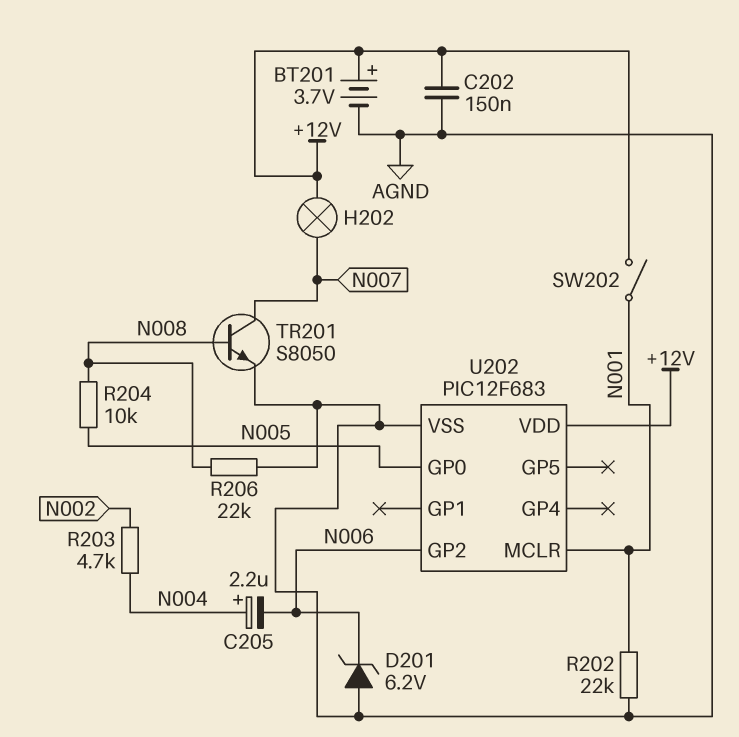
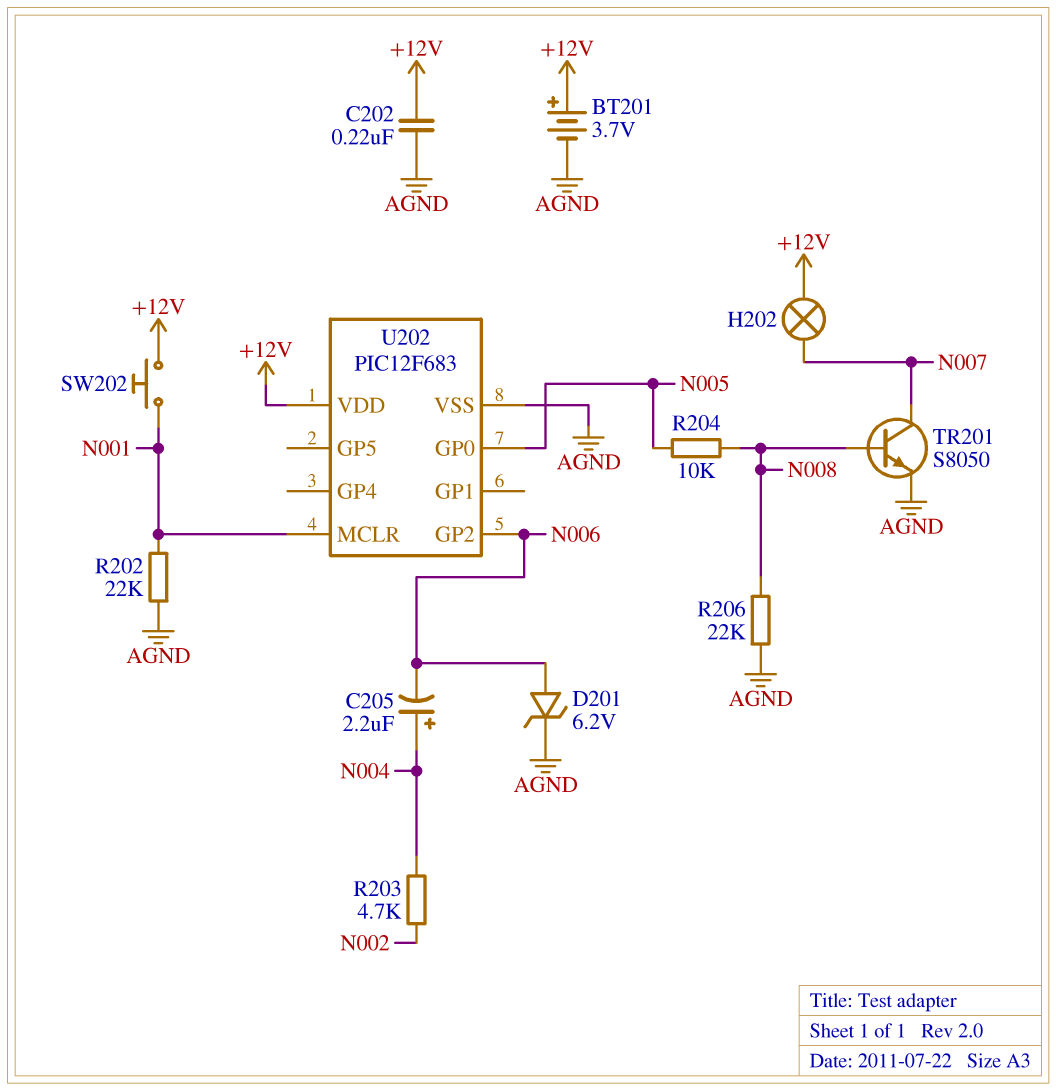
C202: 150nF (+12V, AGND) -> 220nF (+12V, AGND)
D201: zener 6.2V (A AGND, K N006) -> zener 6.2V (A N006, K AGND)
SW202: switch (+12V, N001) -> button (+12V, N001)

